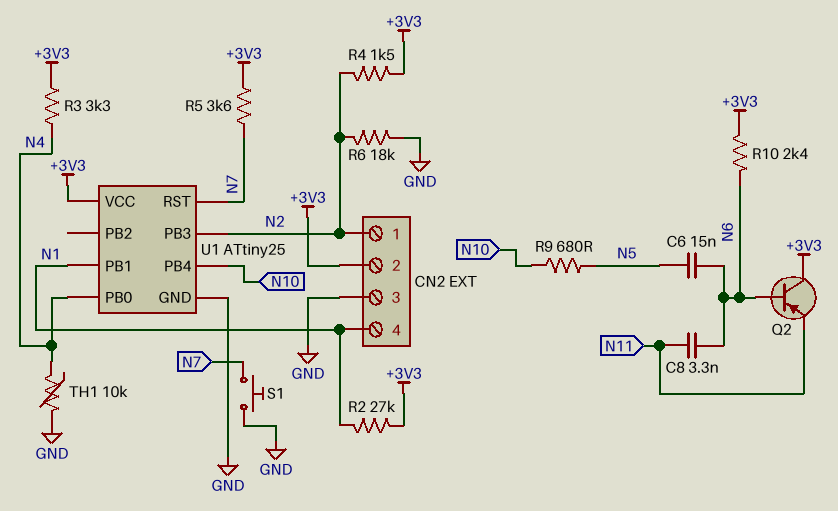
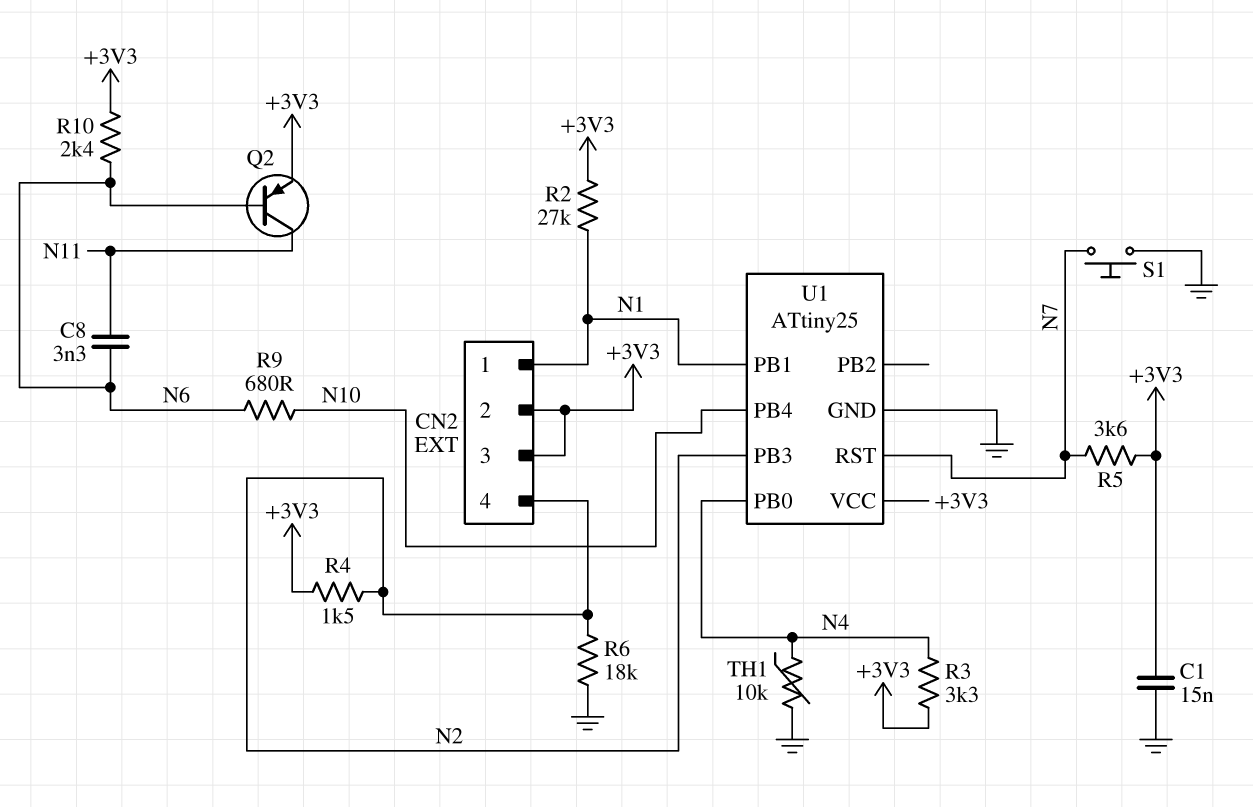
C1: none -> 15nF (+3V3, GND)
C6: 15nF (N5, N6) -> none
CN2 pin 1: N2 -> N1
CN2 pin 3: GND -> +3V3
CN2 pin 4: N1 -> N2
Q2: PNP (B N6, C +3V3, E N11) -> PNP (B N6, C N11, E +3V3)
R9: 680 (N5, N10) -> 680 (N6, N10)

